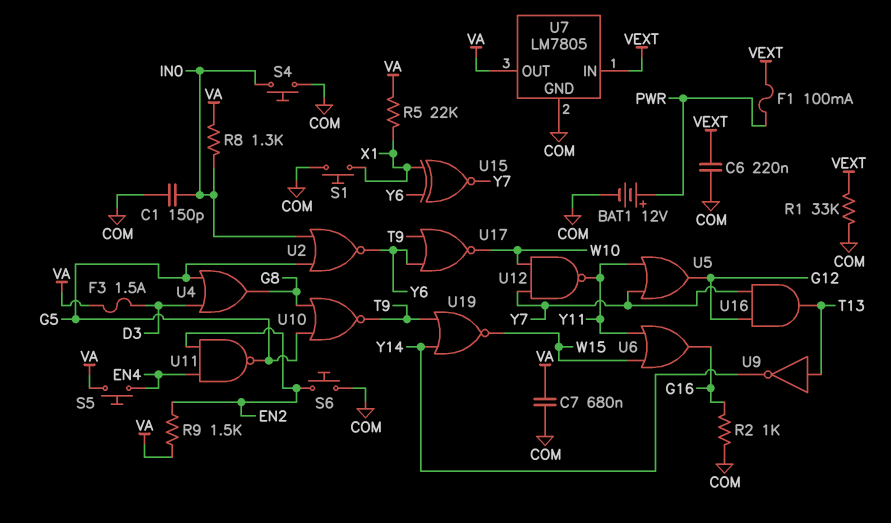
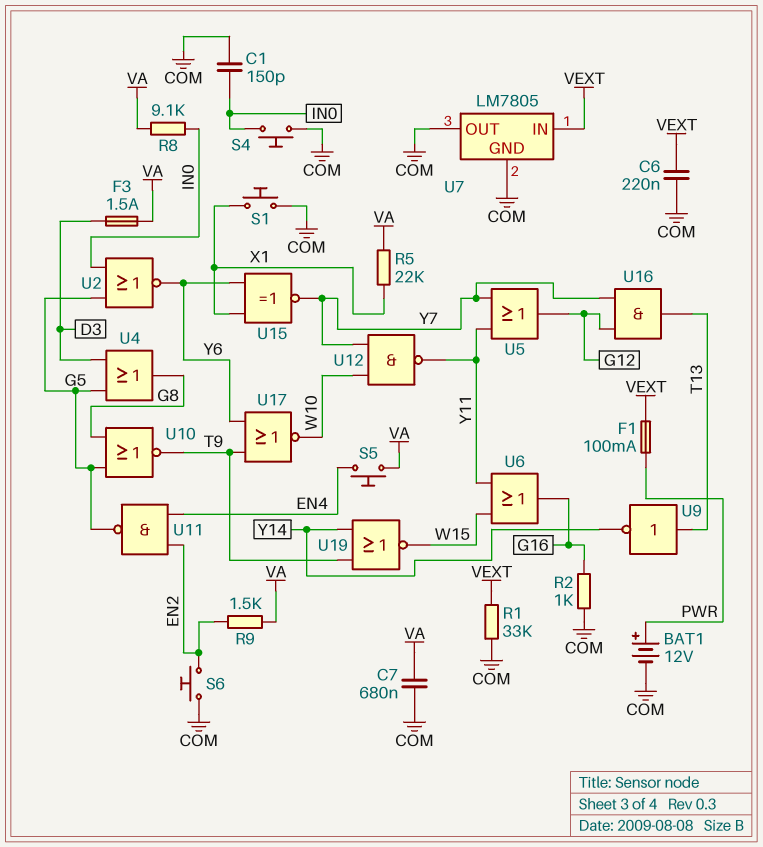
R8: 1.3k (IN0, VA) -> 9.1k (IN0, VA)
U7 pin OUT: VA -> COM

